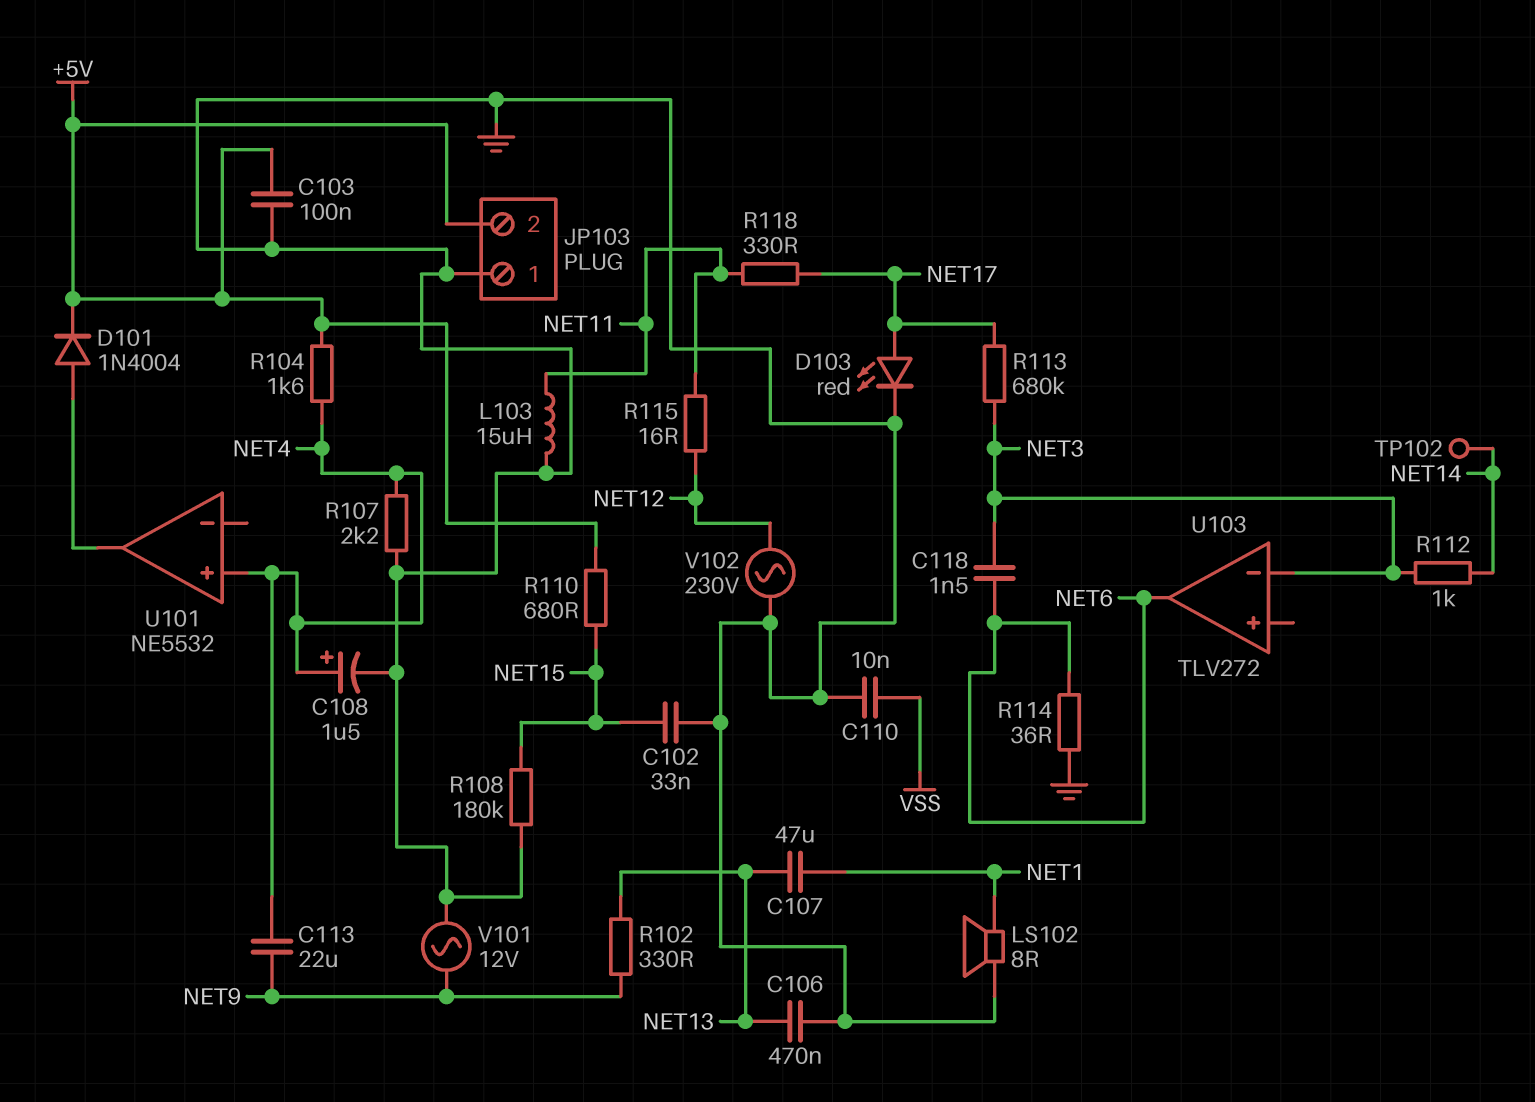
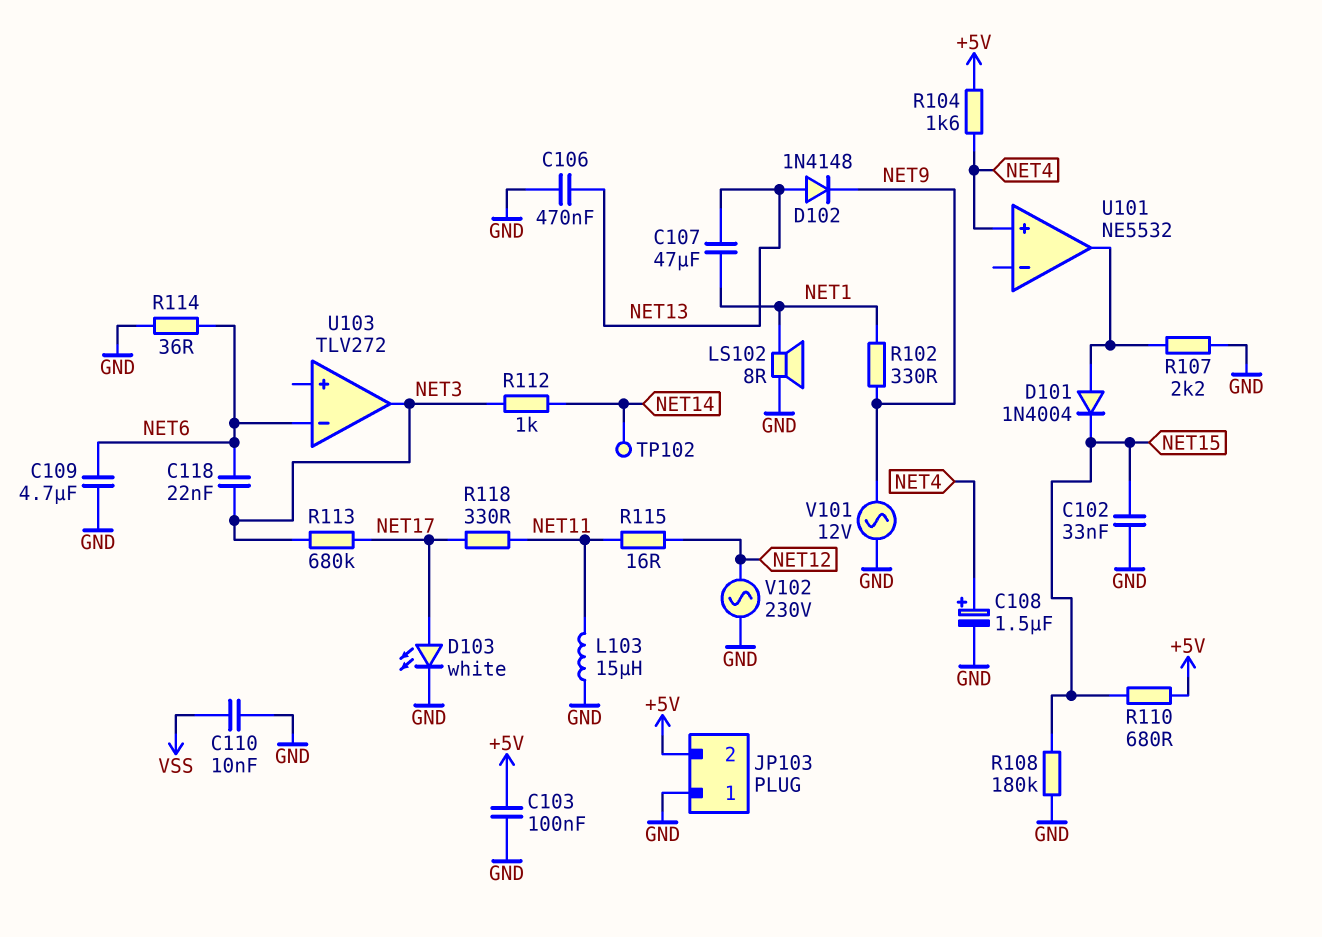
C109: none -> 4.7uF (GND, NET6)
C113: 22uF (NET4, NET9) -> none
C118: 1.5nF (NET3, NET6) -> 22nF (NET3, NET6)
D101: diode 1N4004 (A U101/out, K +5V) -> diode 1N4004 (A U101/out, K NET15)
D102: none -> diode 1N4148 (A NET13, K NET9)
D103: LED red (A NET17, K GND) -> LED white (A NET17, K GND)
R102: 330 (NET9, NET13) -> 330 (NET1, NET9)
R107: 2.2k (GND, NET4) -> 2.2k (GND, U101/out)
U103 pin in-: NET3 -> NET6
U103 pin out: NET6 -> NET3

